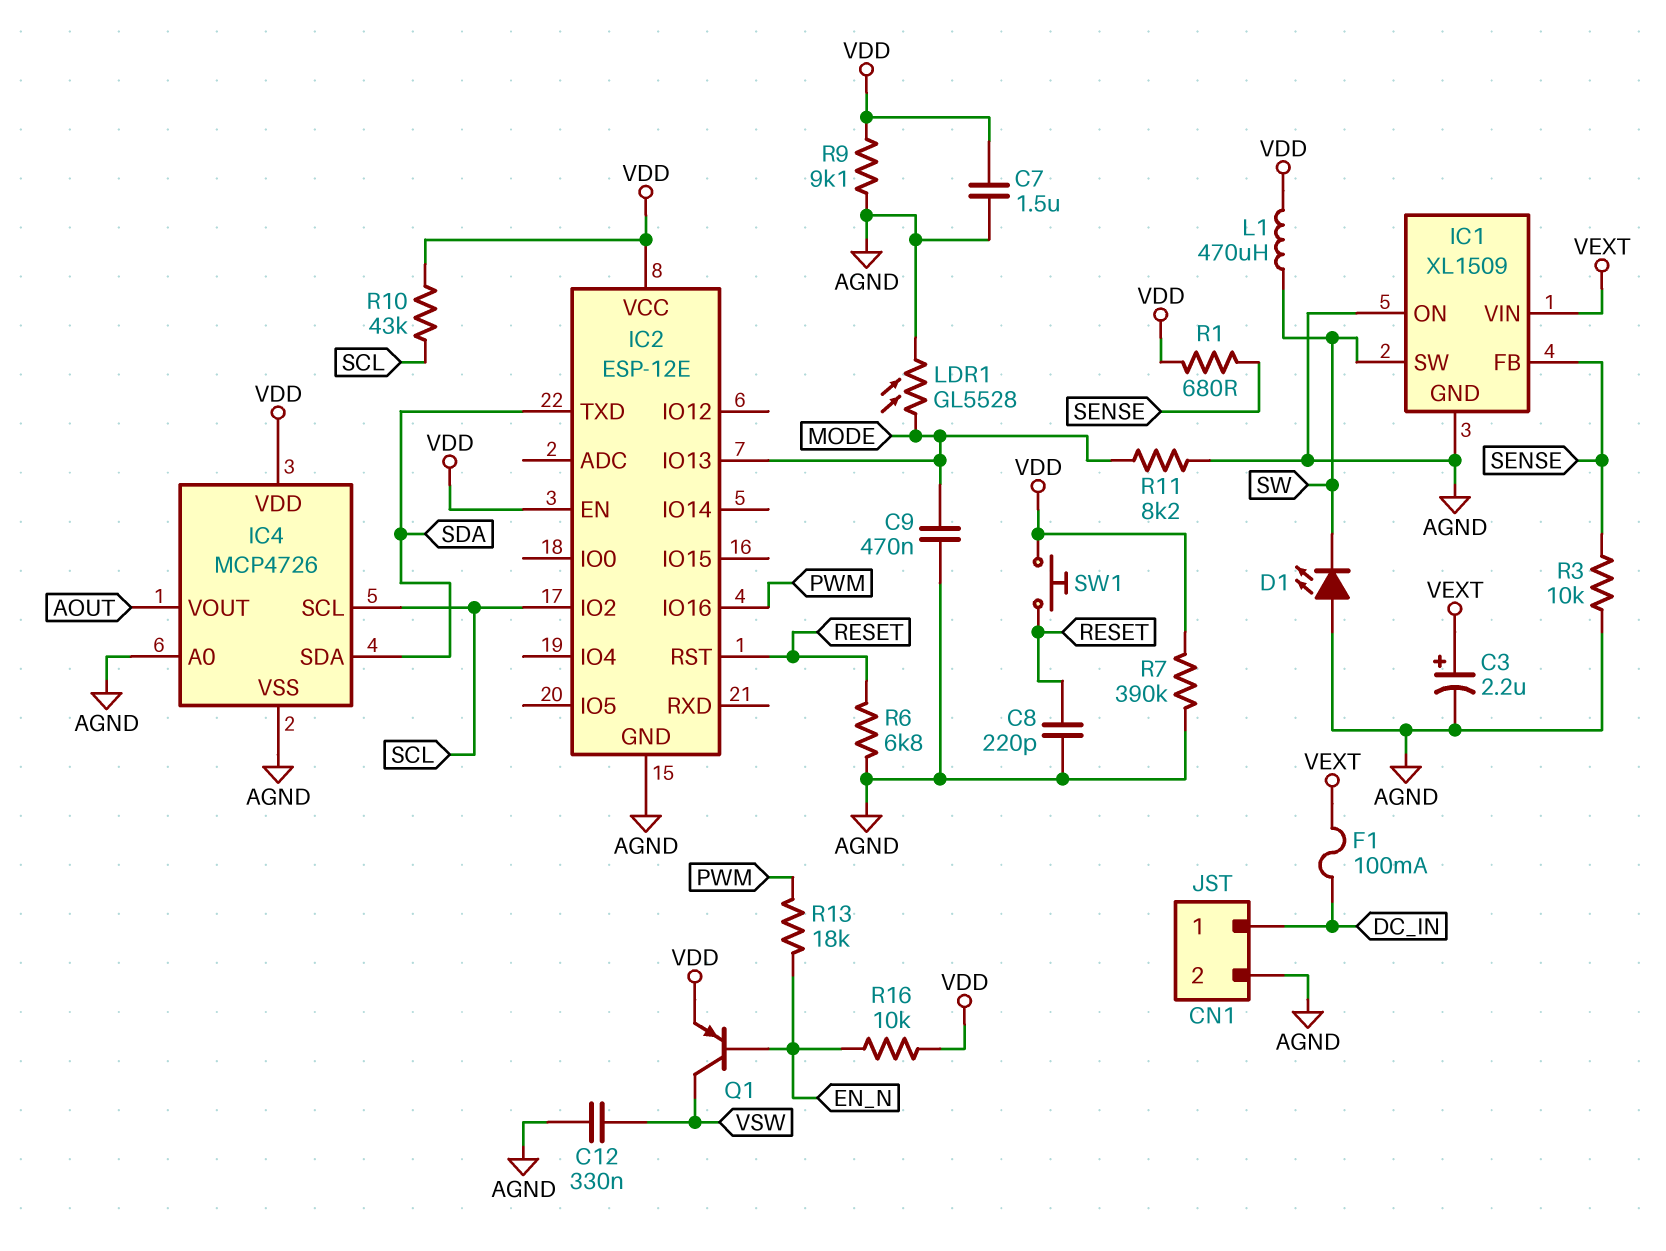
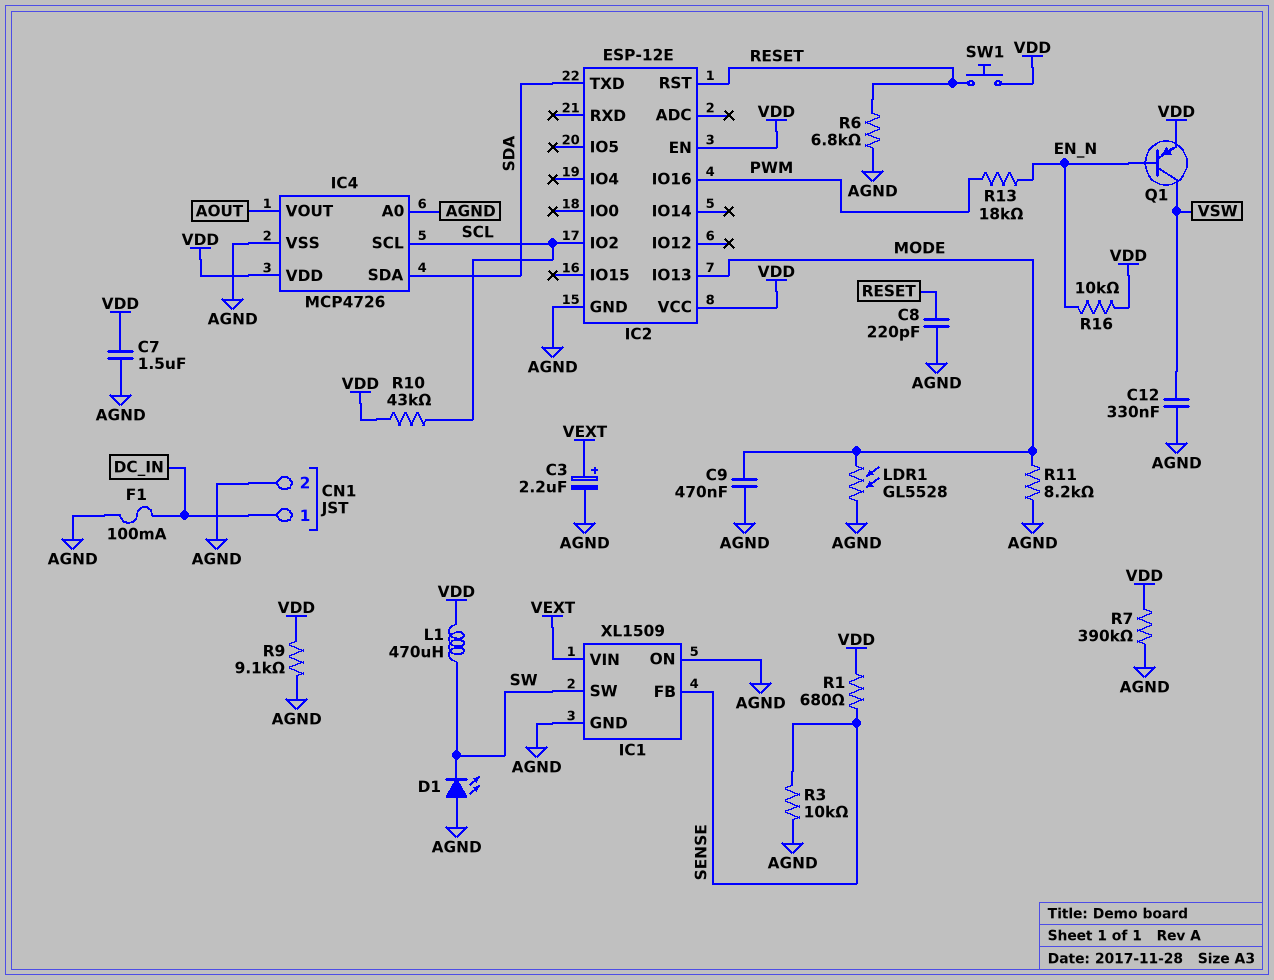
F1: 100mA (DC_IN, VEXT) -> 100mA (AGND, DC_IN)

